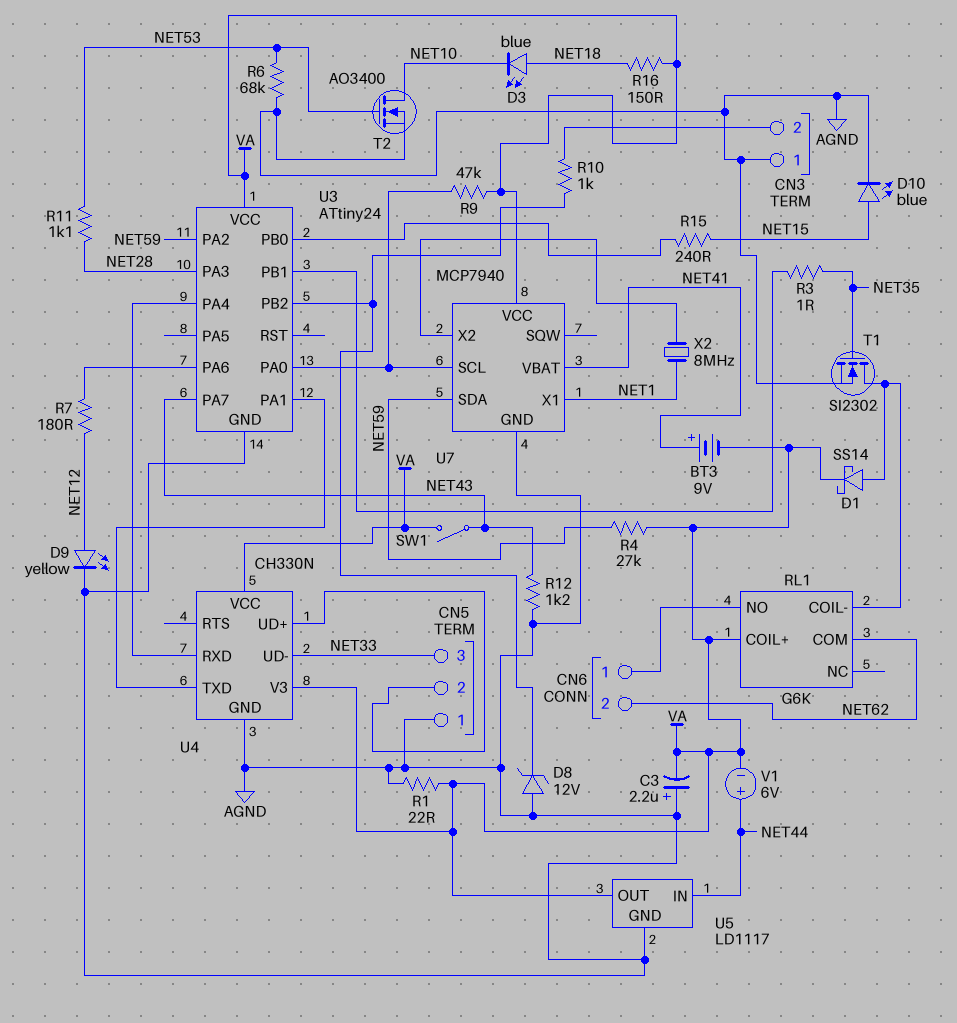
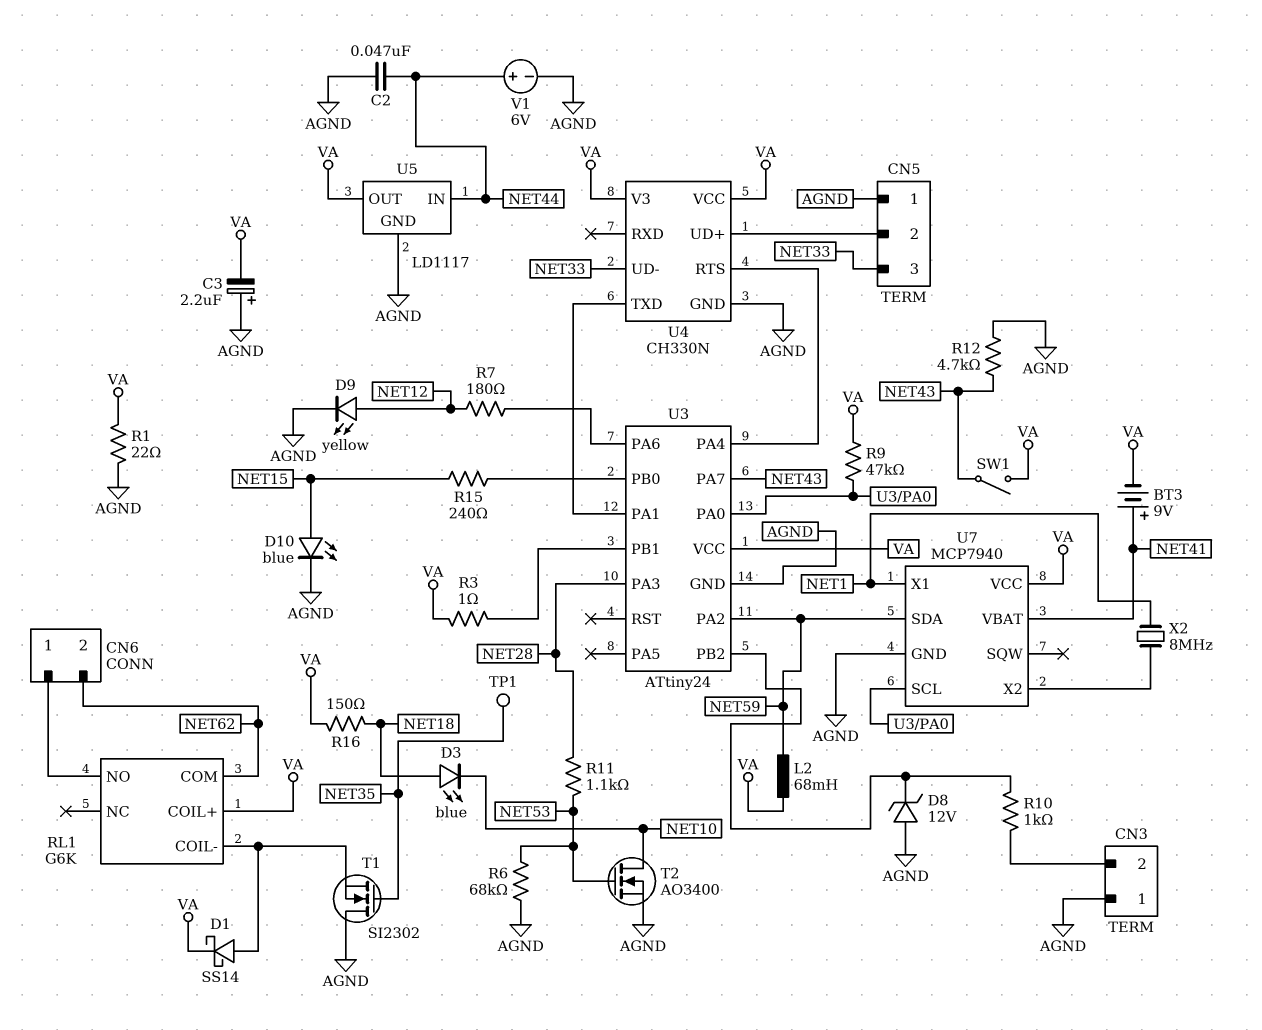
C2: none -> 47nF (AGND, NET44)
L2: none -> 68mH (NET59, VA)
R3: 1 (NET35, U3/PB1) -> 1 (U3/PB1, VA)
R4: 27k (NET59, VA) -> none
R12: 1.2k (AGND, NET43) -> 4.7k (AGND, NET43)
T1: NMOS SI2302 (G NET35, D RL1/COIL-, S AGND) -> NMOS SI2302 (G NET35, D AGND, S RL1/COIL-)
TP1: none -> test point (NET35)
U4 pin RTS: none -> U3/PA4
U4 pin RXD: U3/PA4 -> none
V1: 6V (plus NET44, minus VA) -> 6V (plus NET44, minus AGND)

